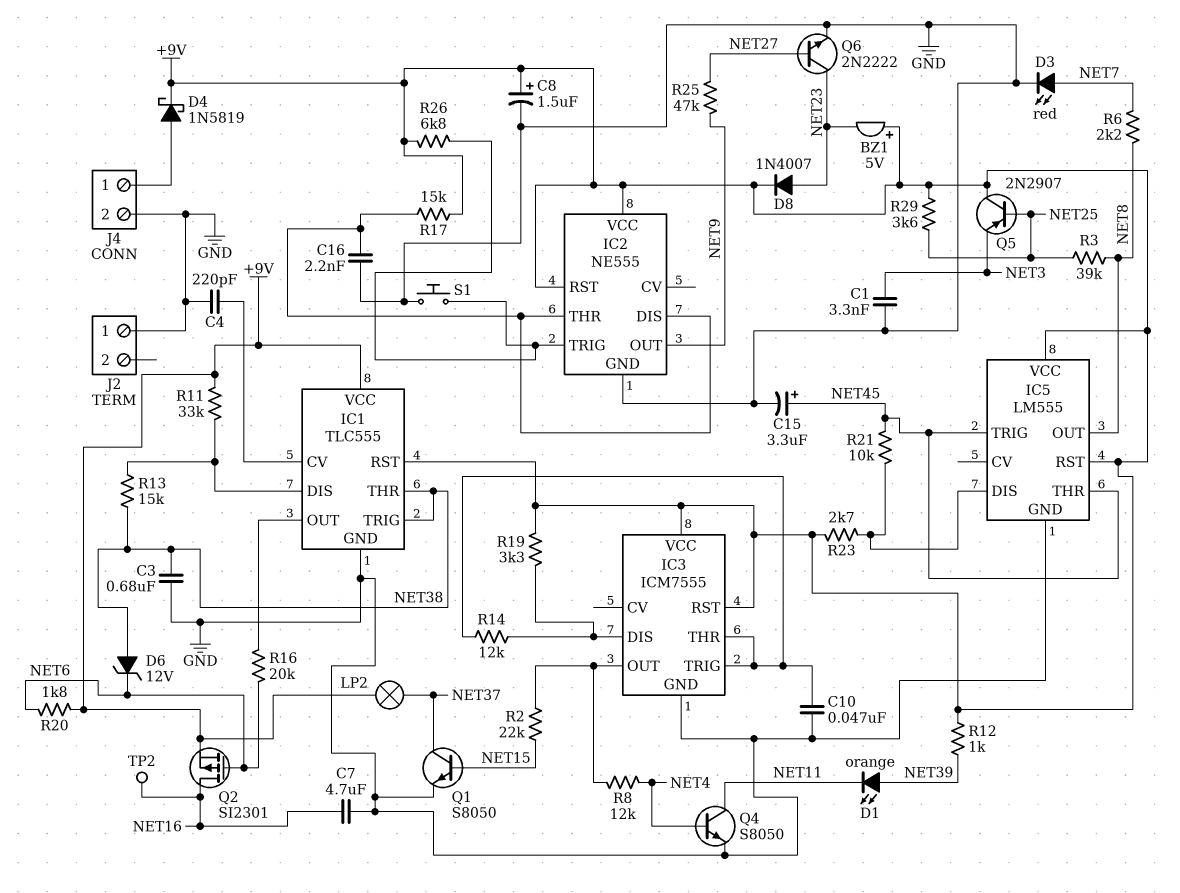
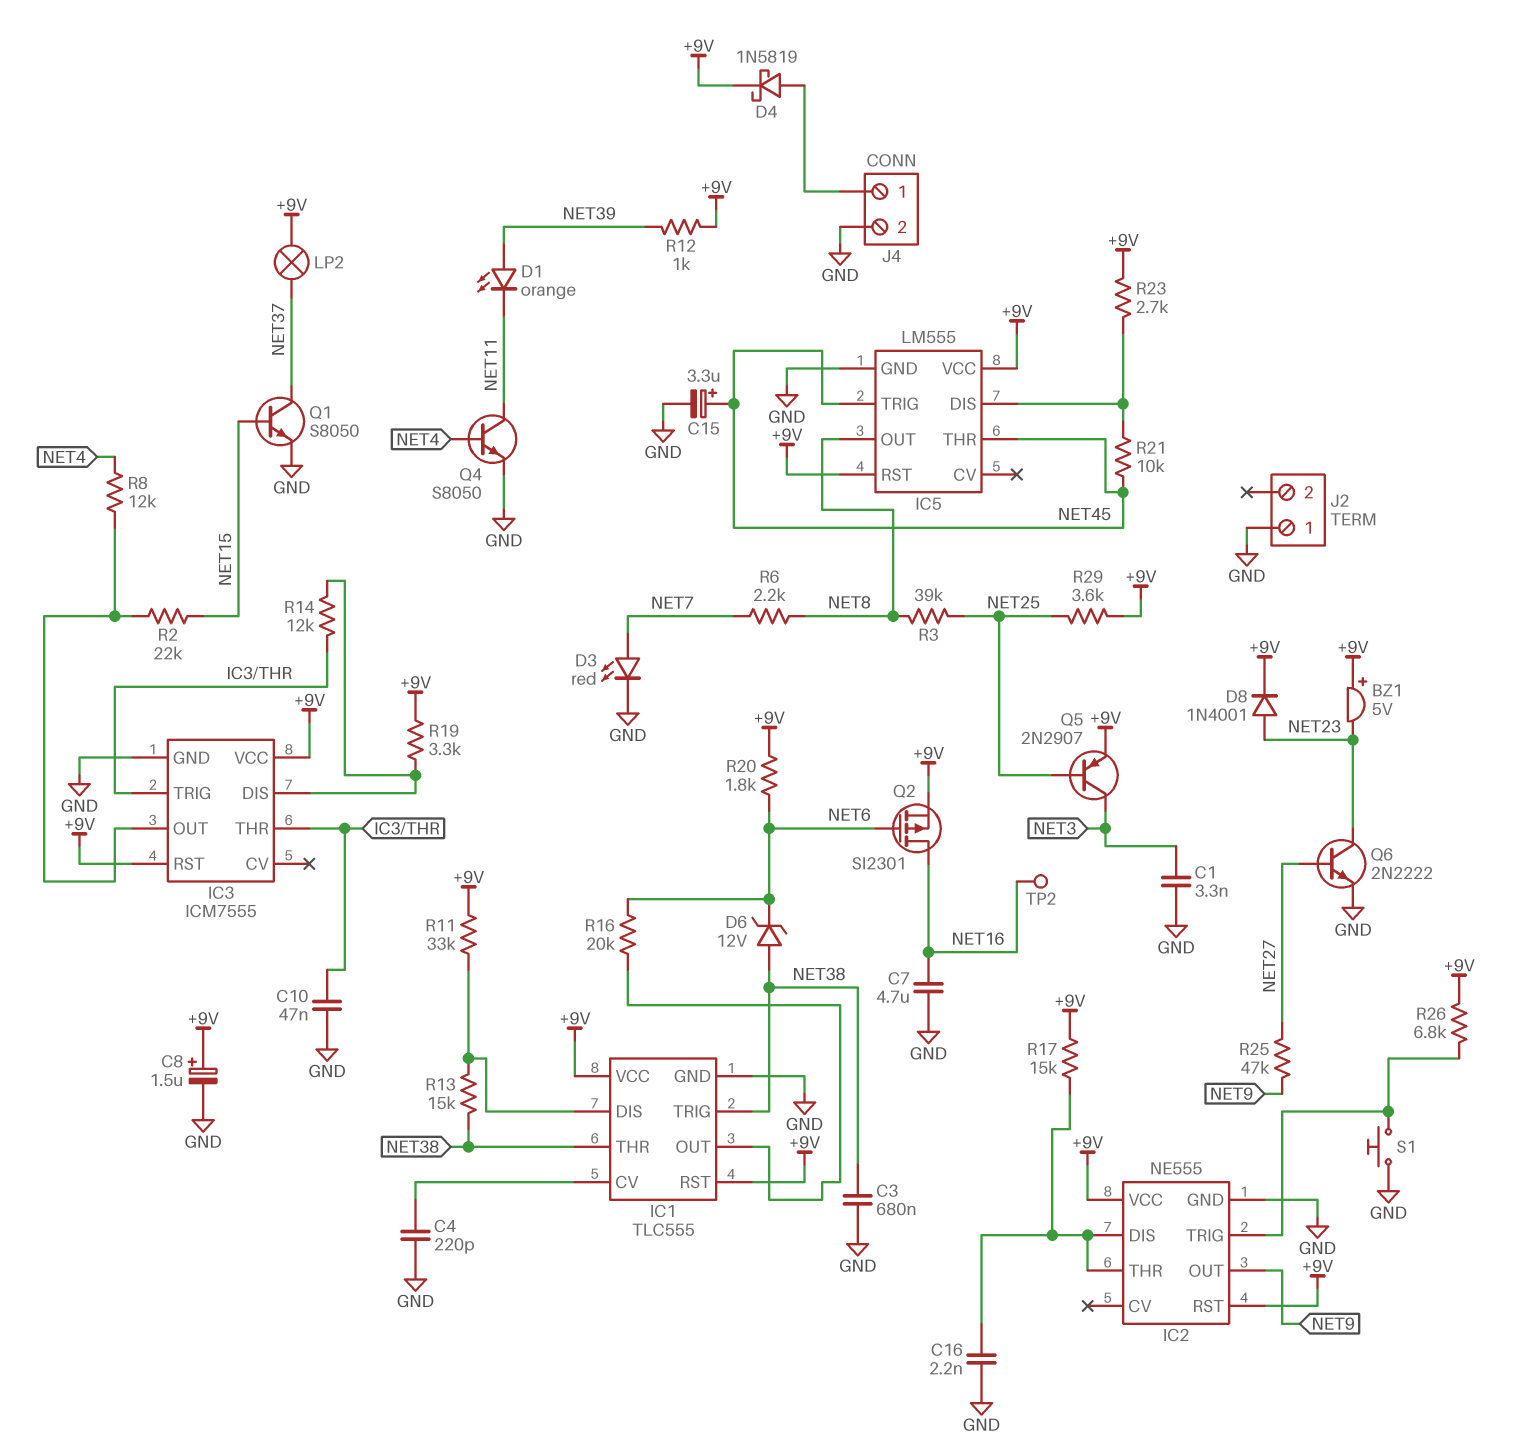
D8: diode 1N4007 (A NET23, K +9V) -> diode 1N4001 (A NET23, K +9V)
Q5: PNP 2N2907 (B NET25, C +9V, E NET3) -> PNP 2N2907 (B NET25, C NET3, E +9V)

